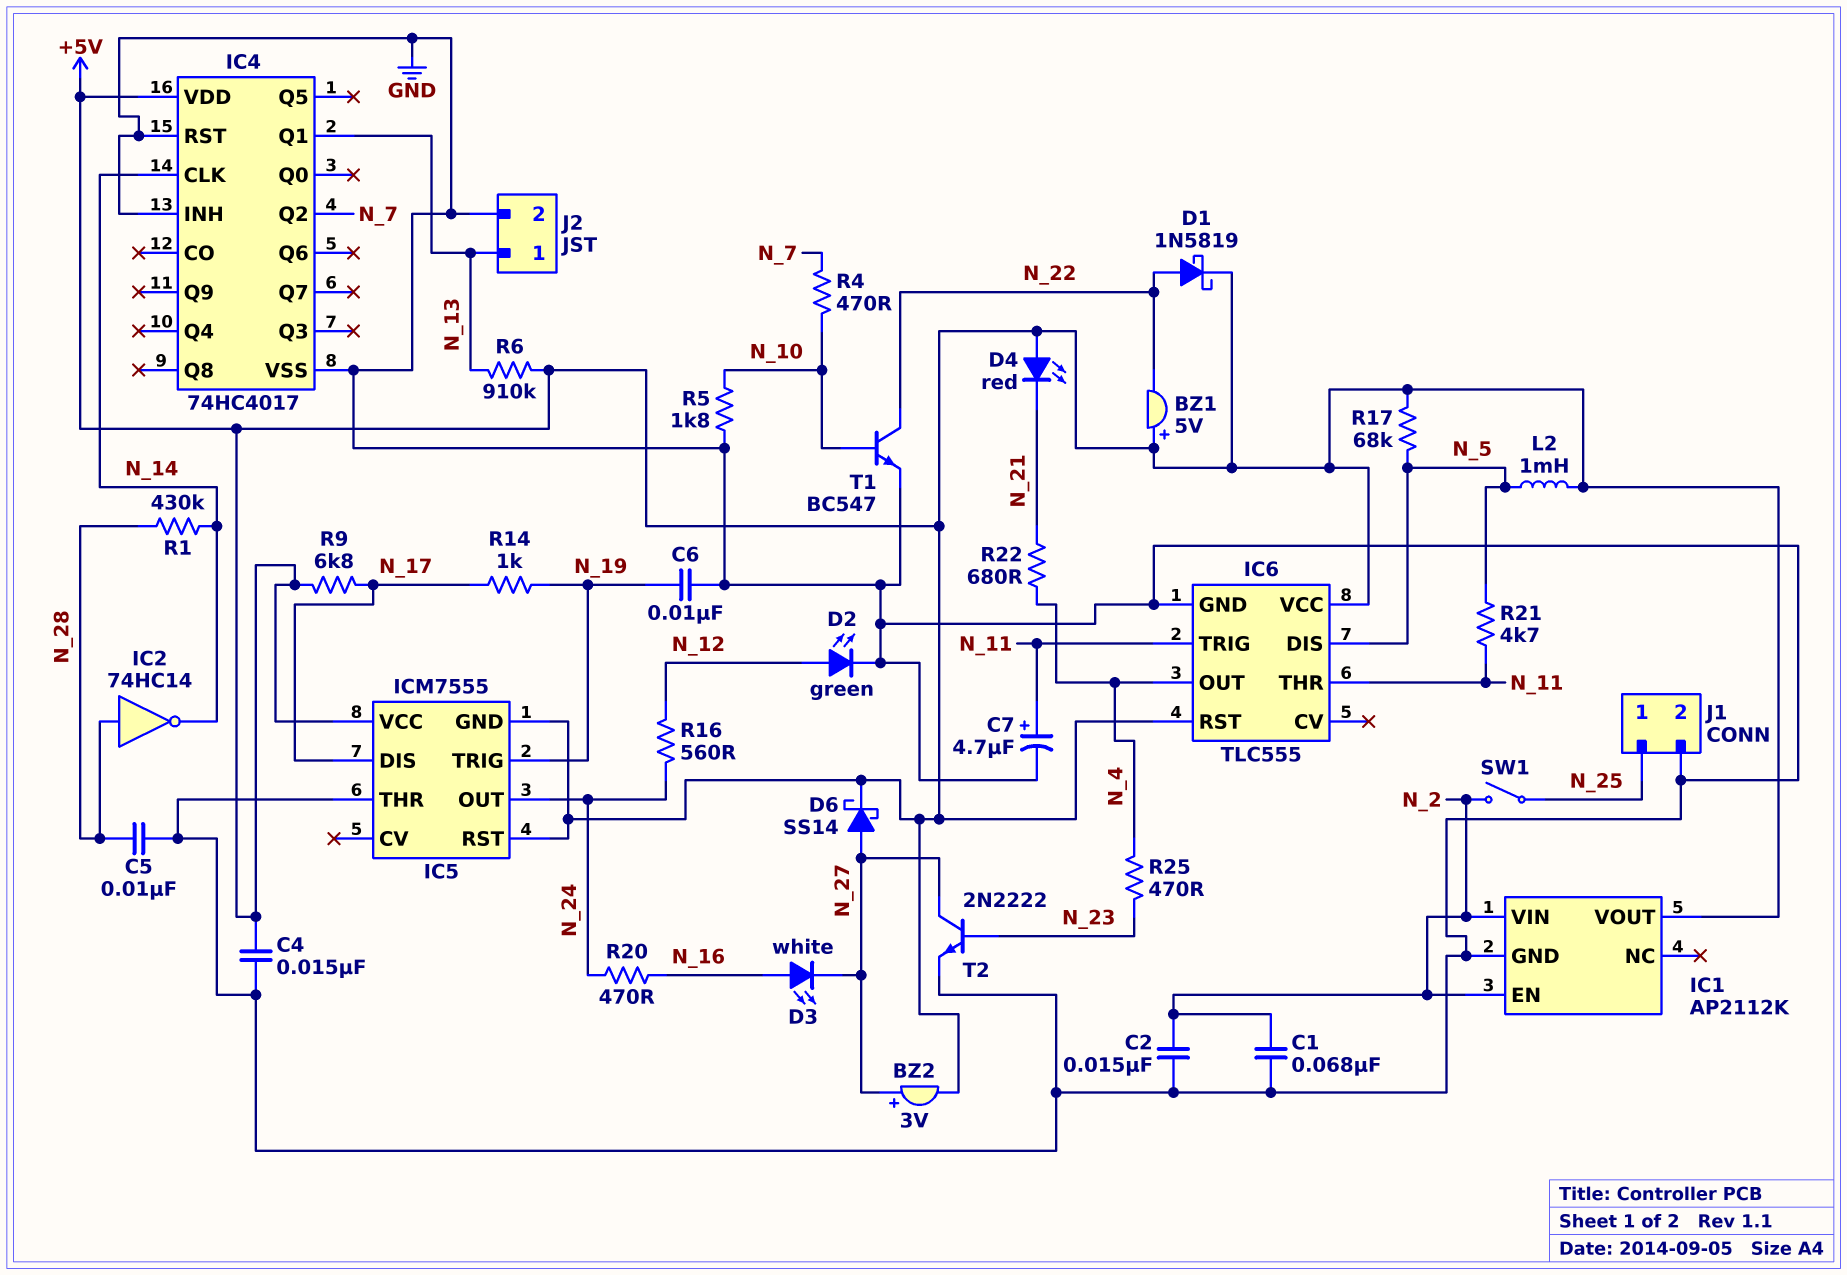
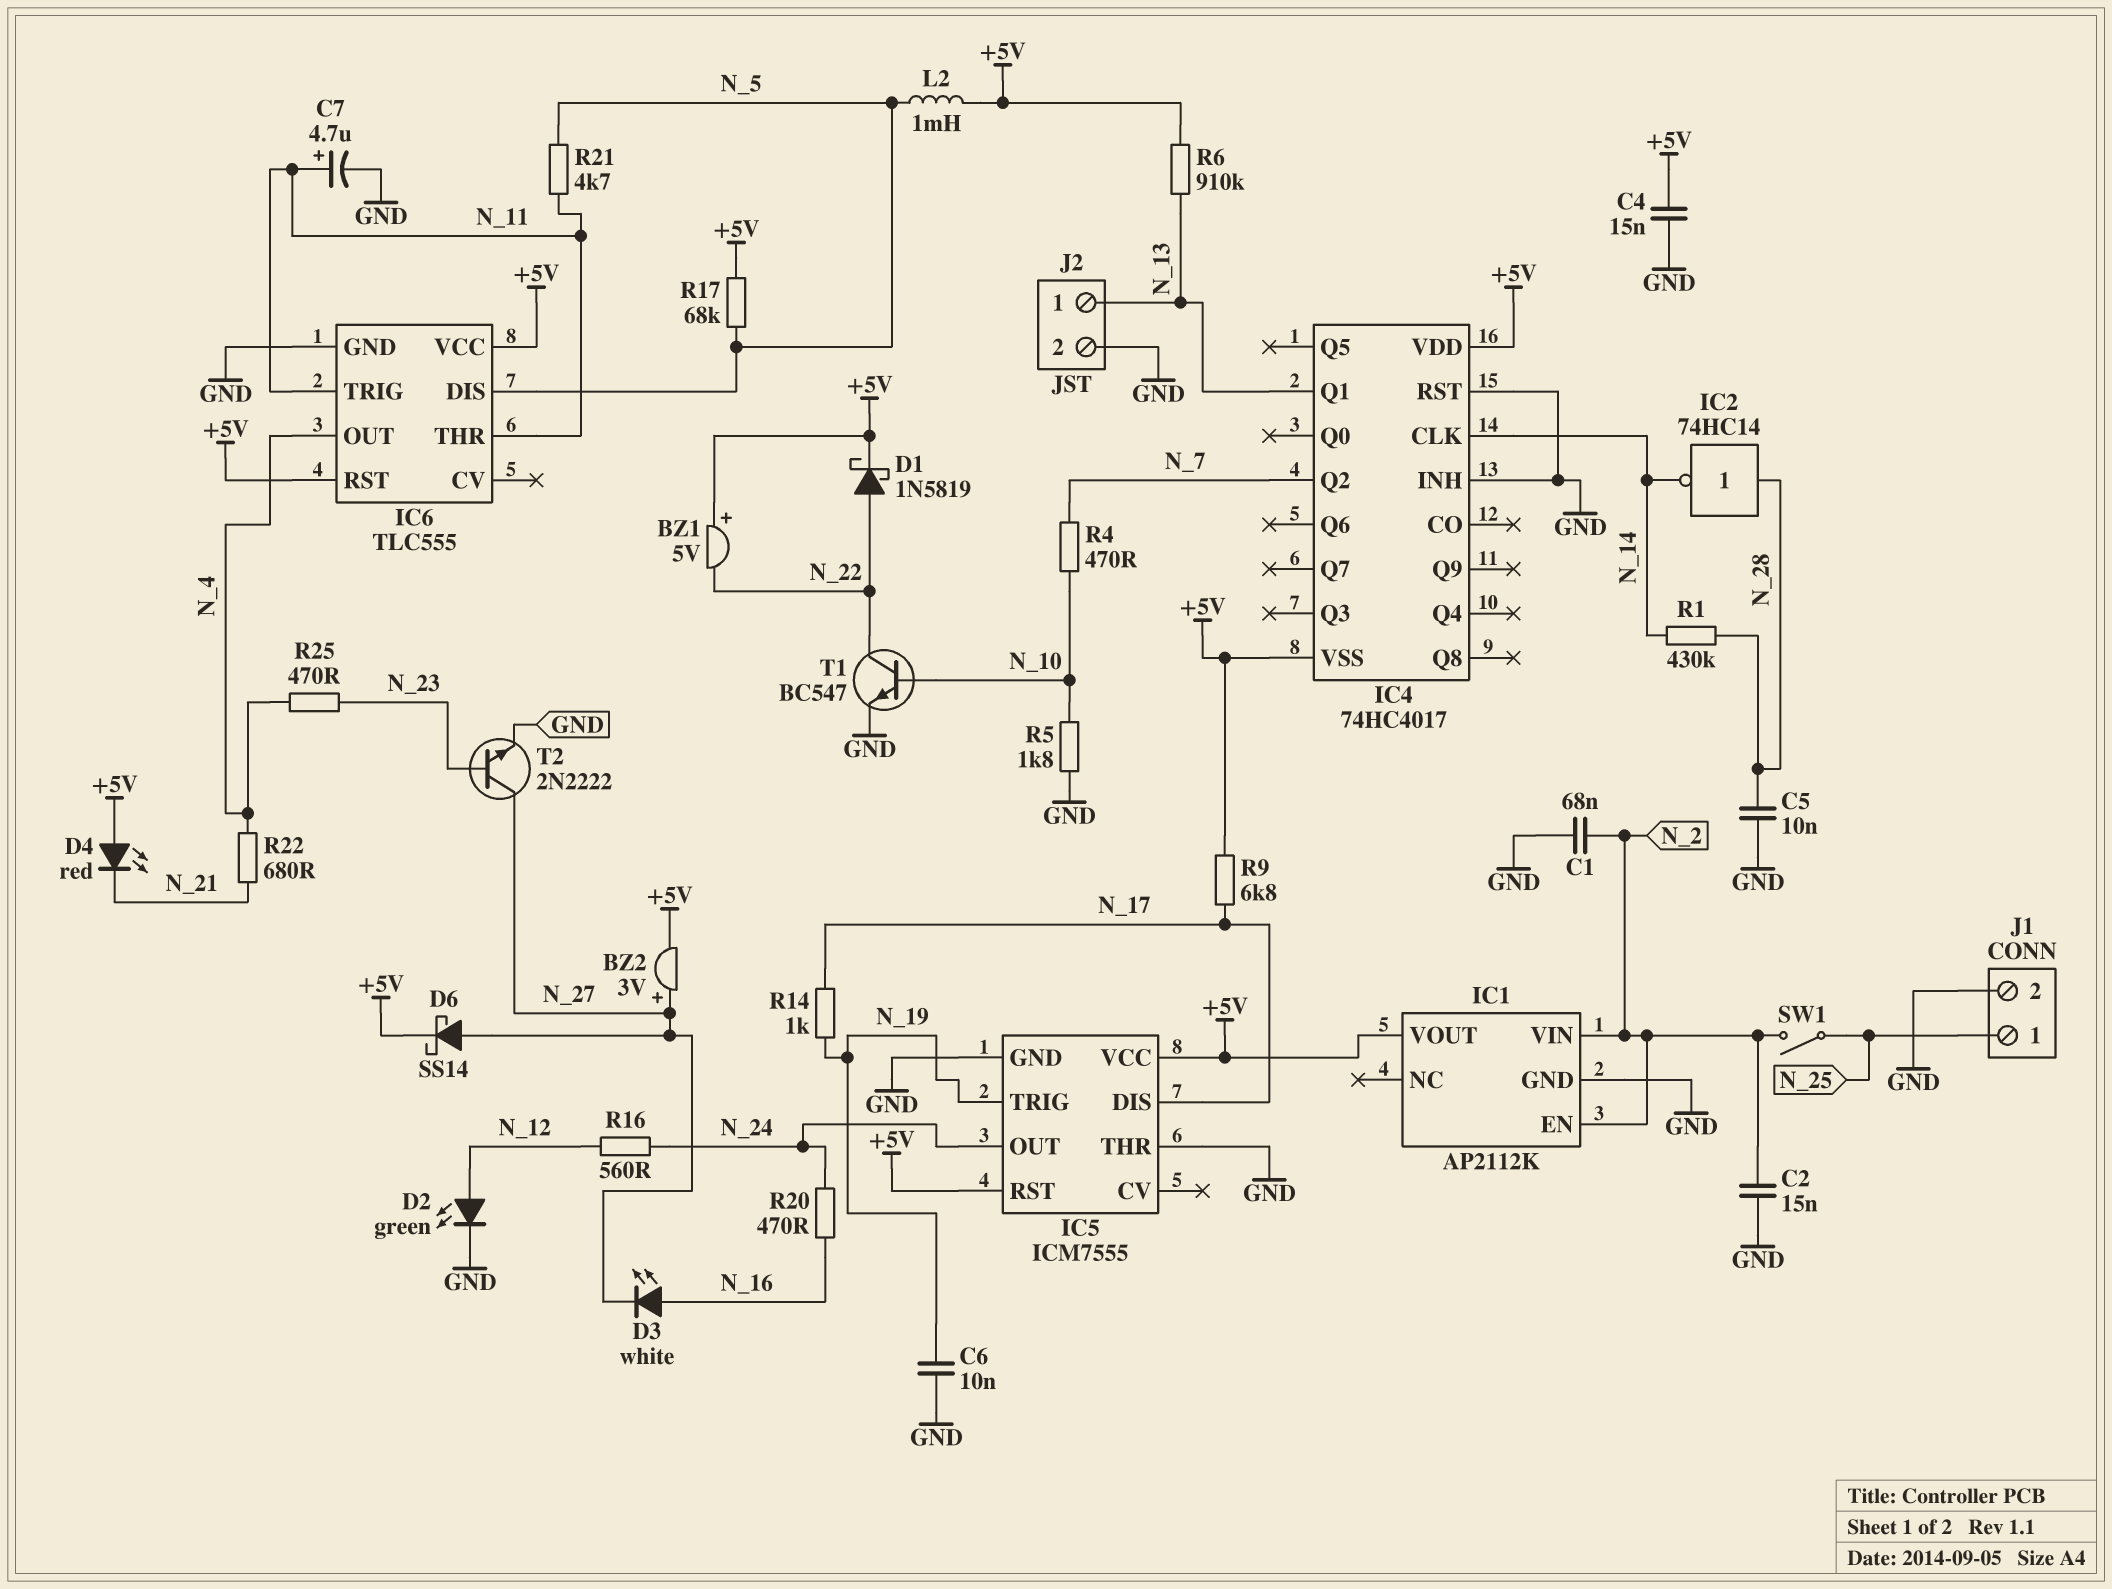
IC4 pin VSS: GND -> +5V
IC5 pin GND: +5V -> GND

